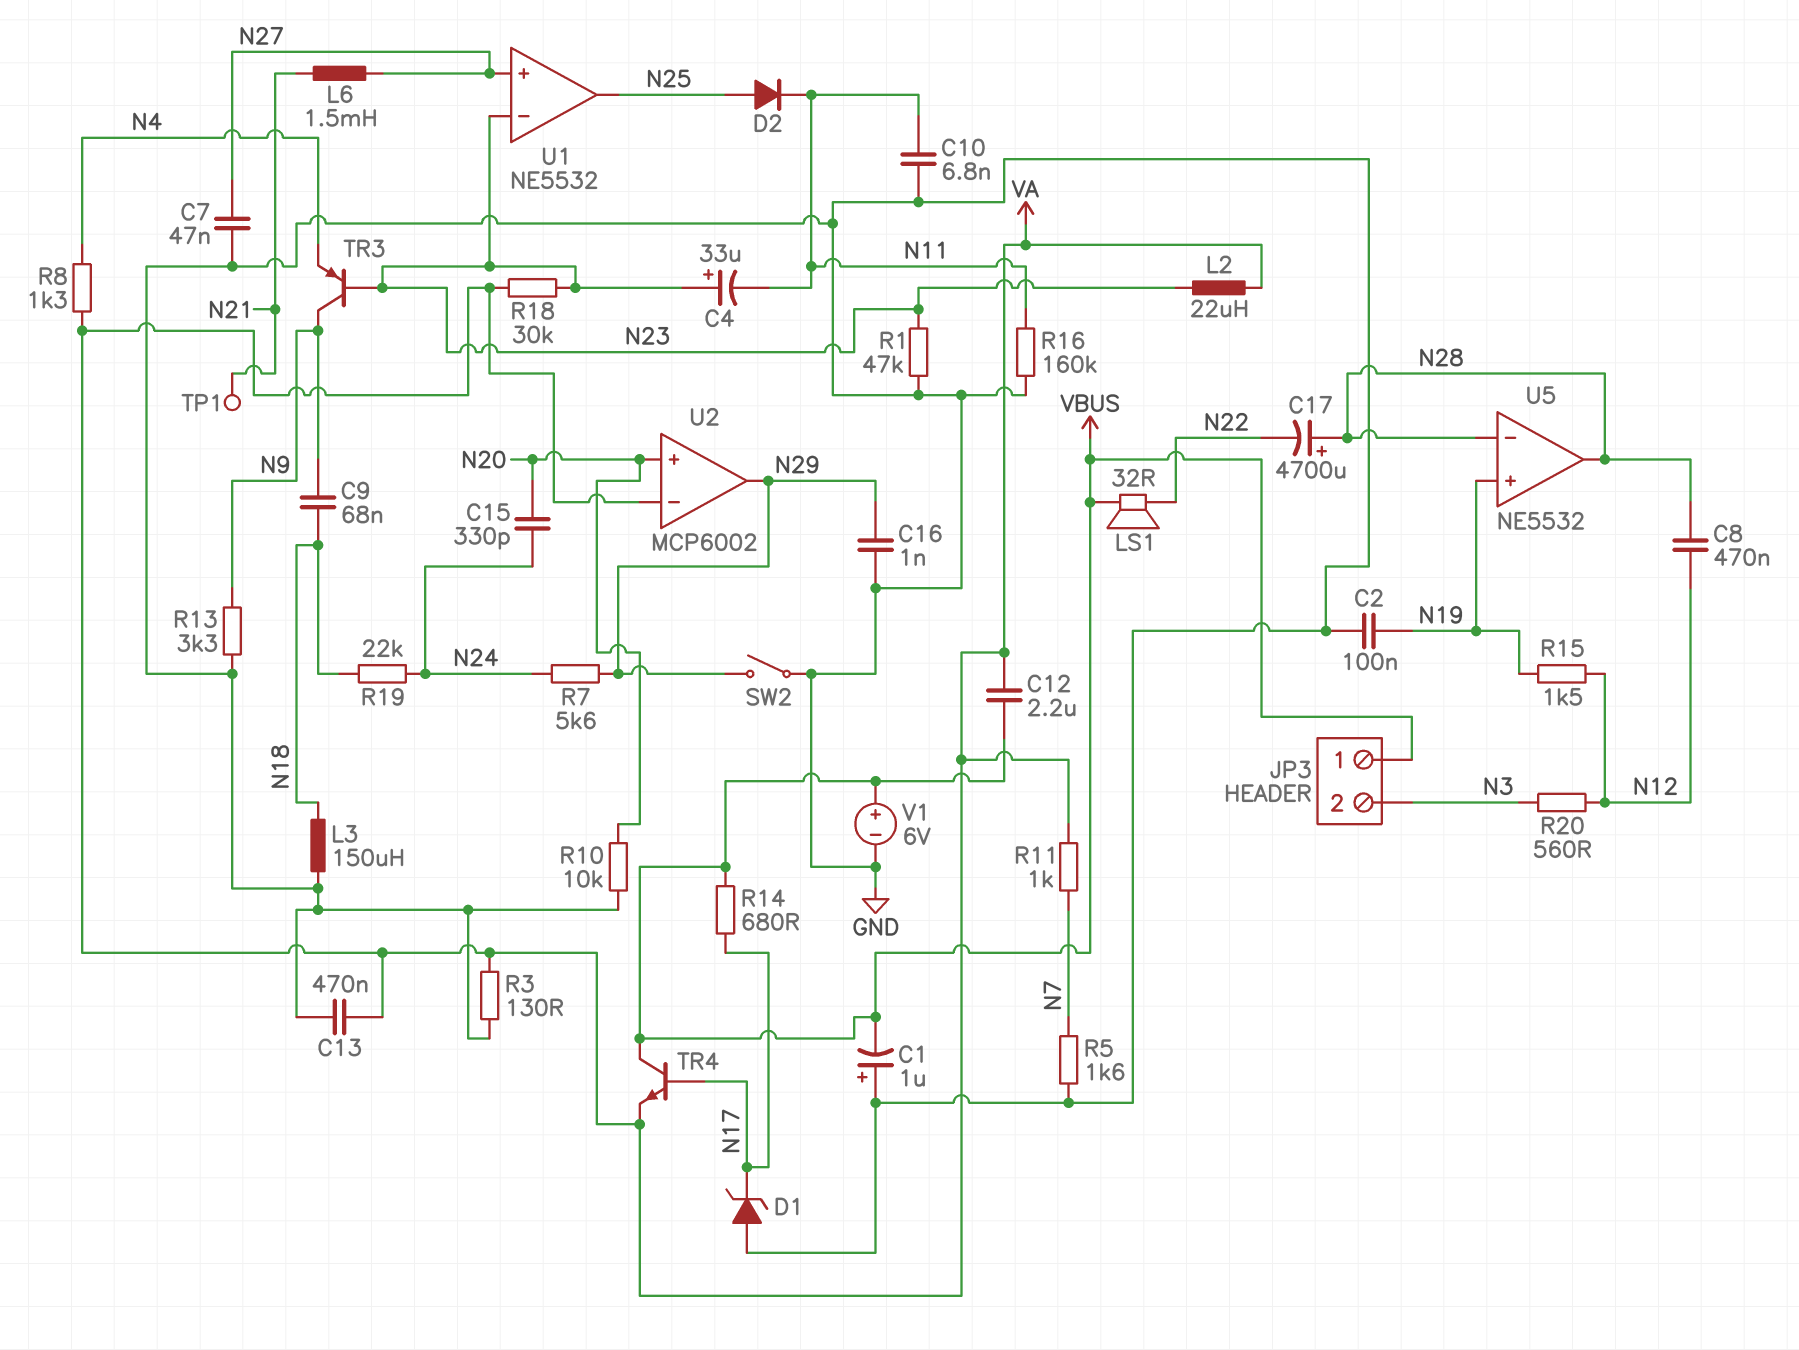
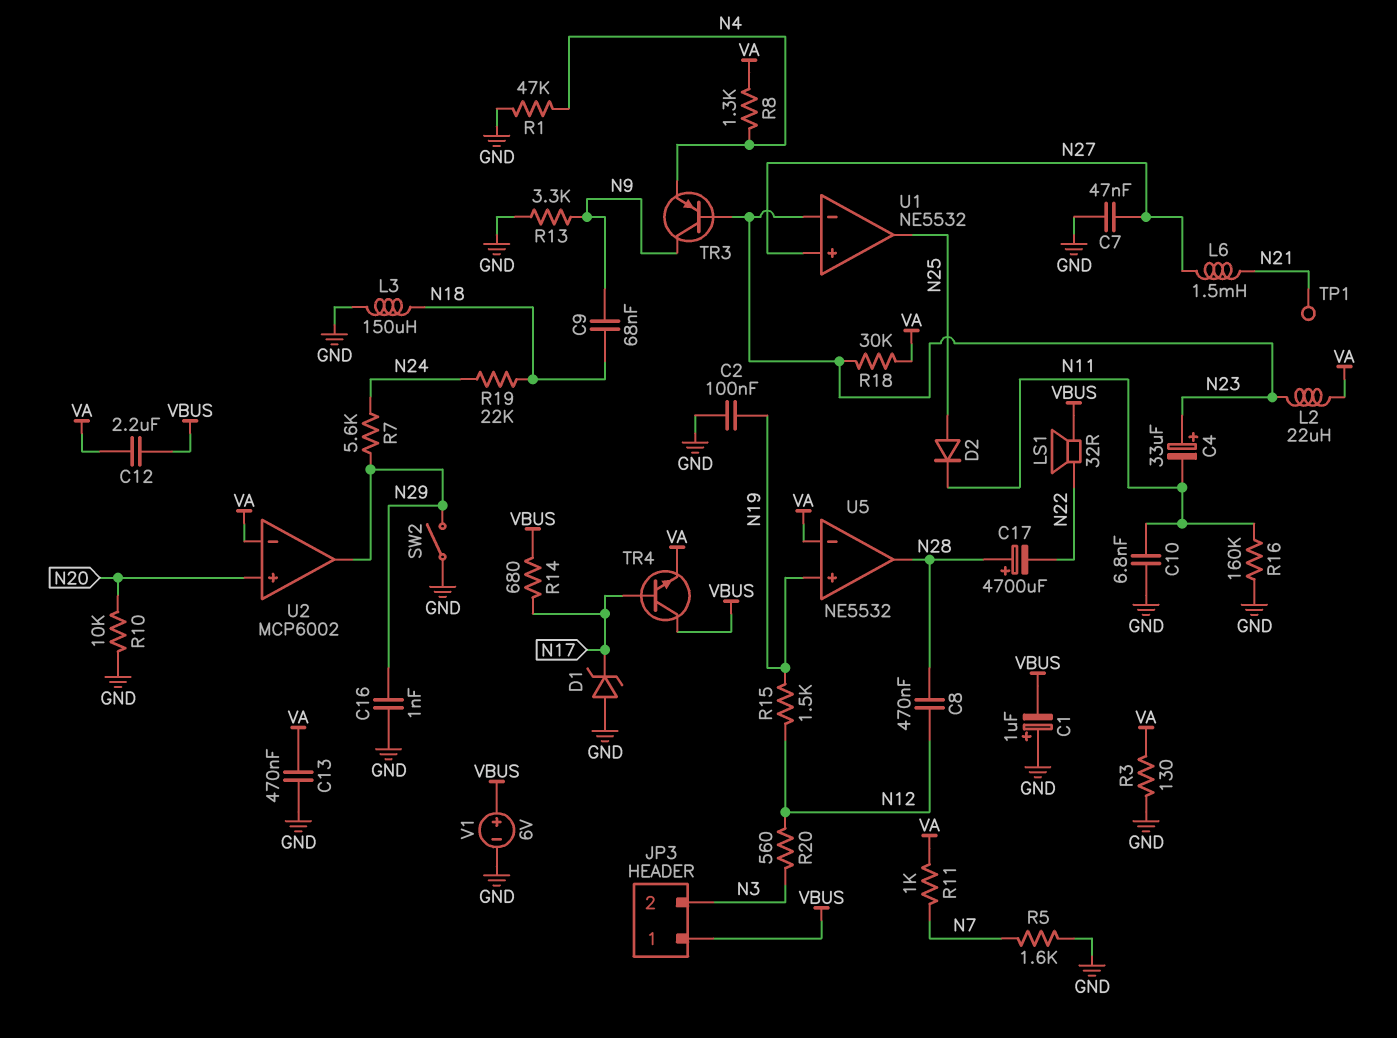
C15: 330pF (N20, N24) -> none
R1: 47k (GND, N23) -> 47k (GND, N4)
U5 pin in-: N28 -> VA

